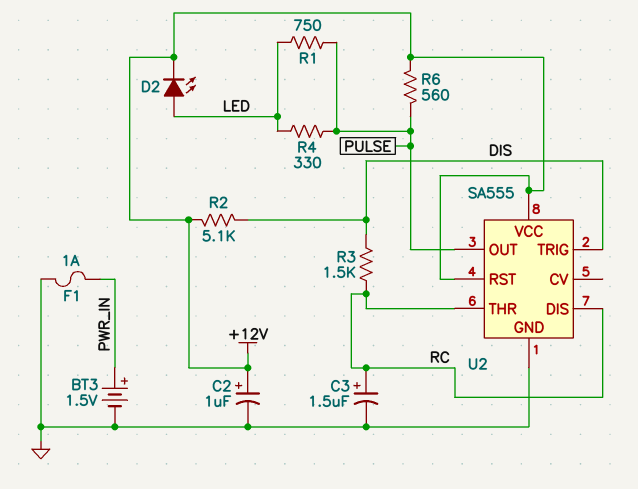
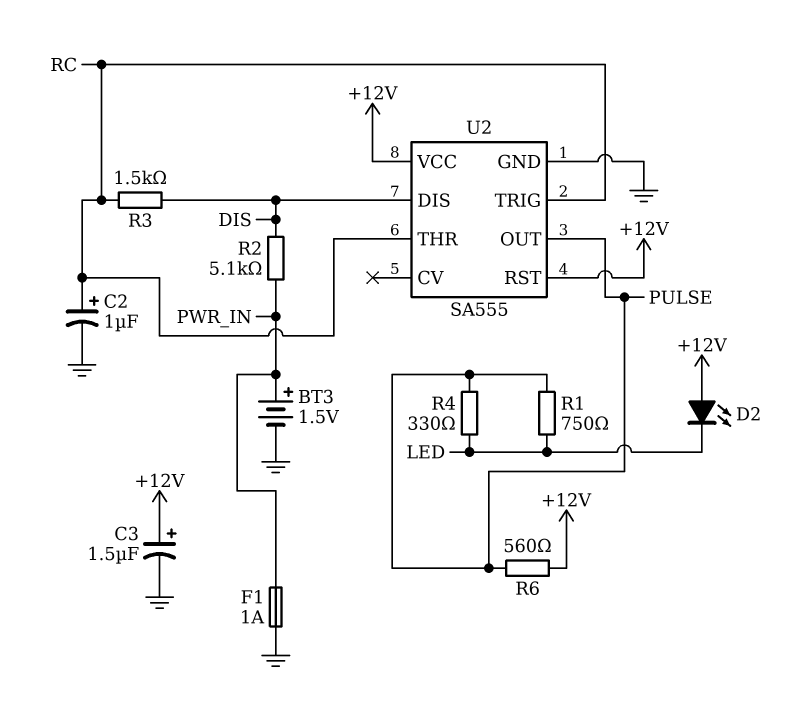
C2: 1uF (plus +12V, minus GND) -> 1uF (plus RC, minus GND)
C3: 1.5uF (plus RC, minus GND) -> 1.5uF (plus +12V, minus GND)
D2: LED (A LED, K +12V) -> LED (A +12V, K LED)
R2: 5.1k (+12V, DIS) -> 5.1k (DIS, PWR_IN)
U2 pin DIS: RC -> DIS
U2 pin TRIG: DIS -> RC

